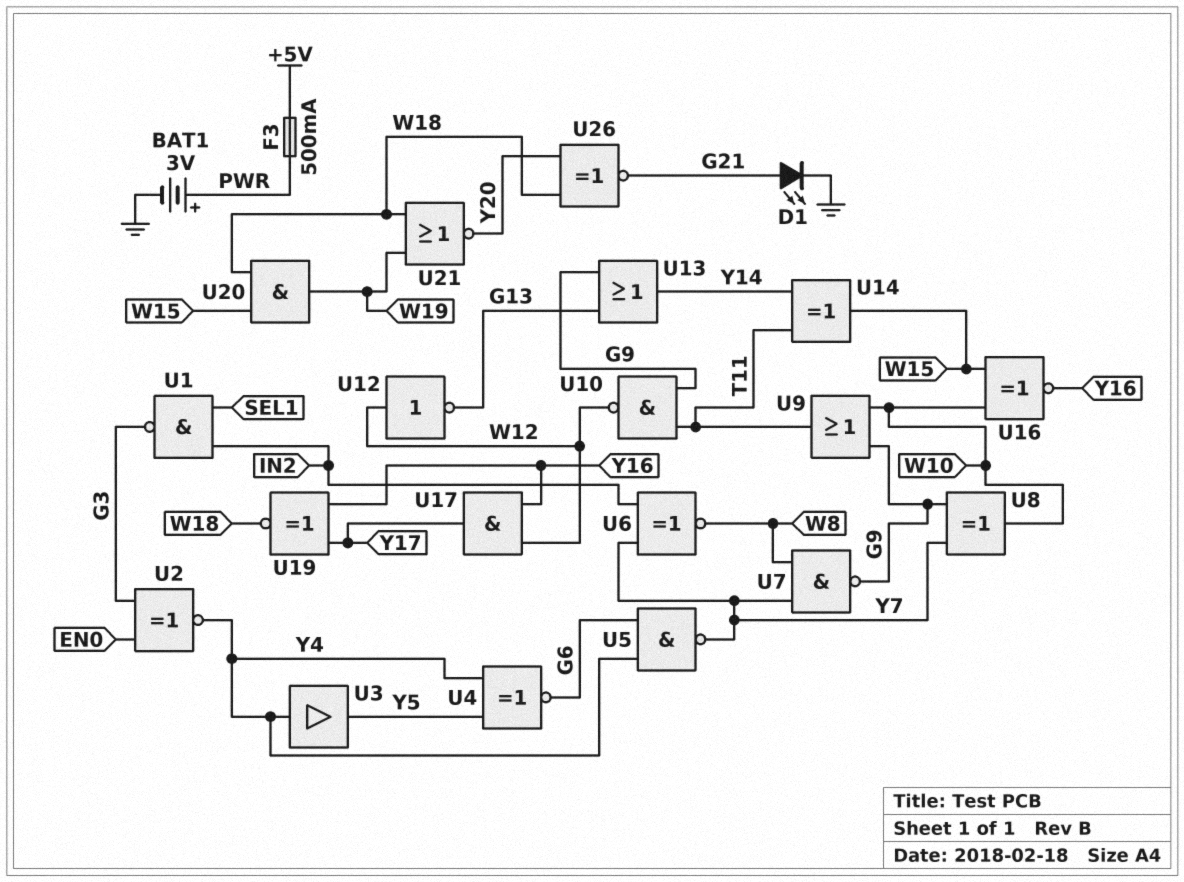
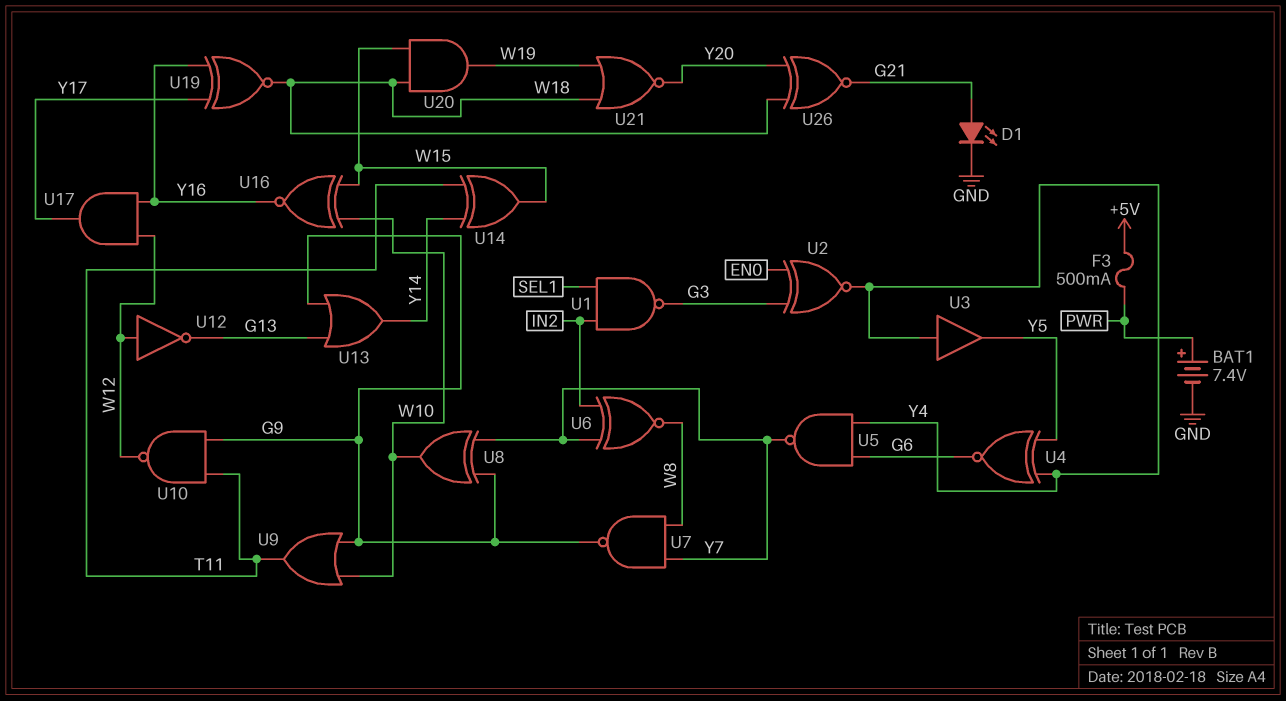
BAT1: 3V (plus PWR, minus GND) -> 7.4V (plus PWR, minus GND)

